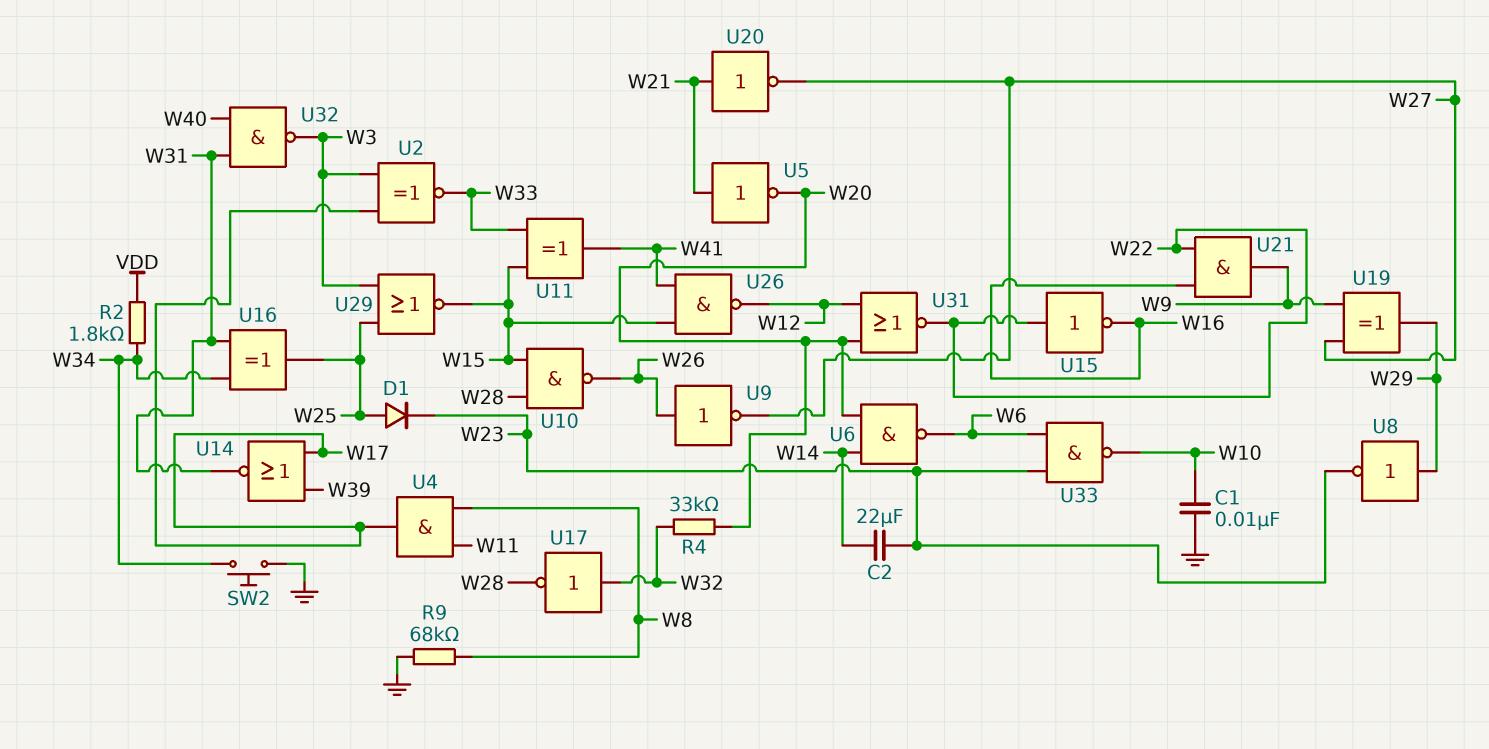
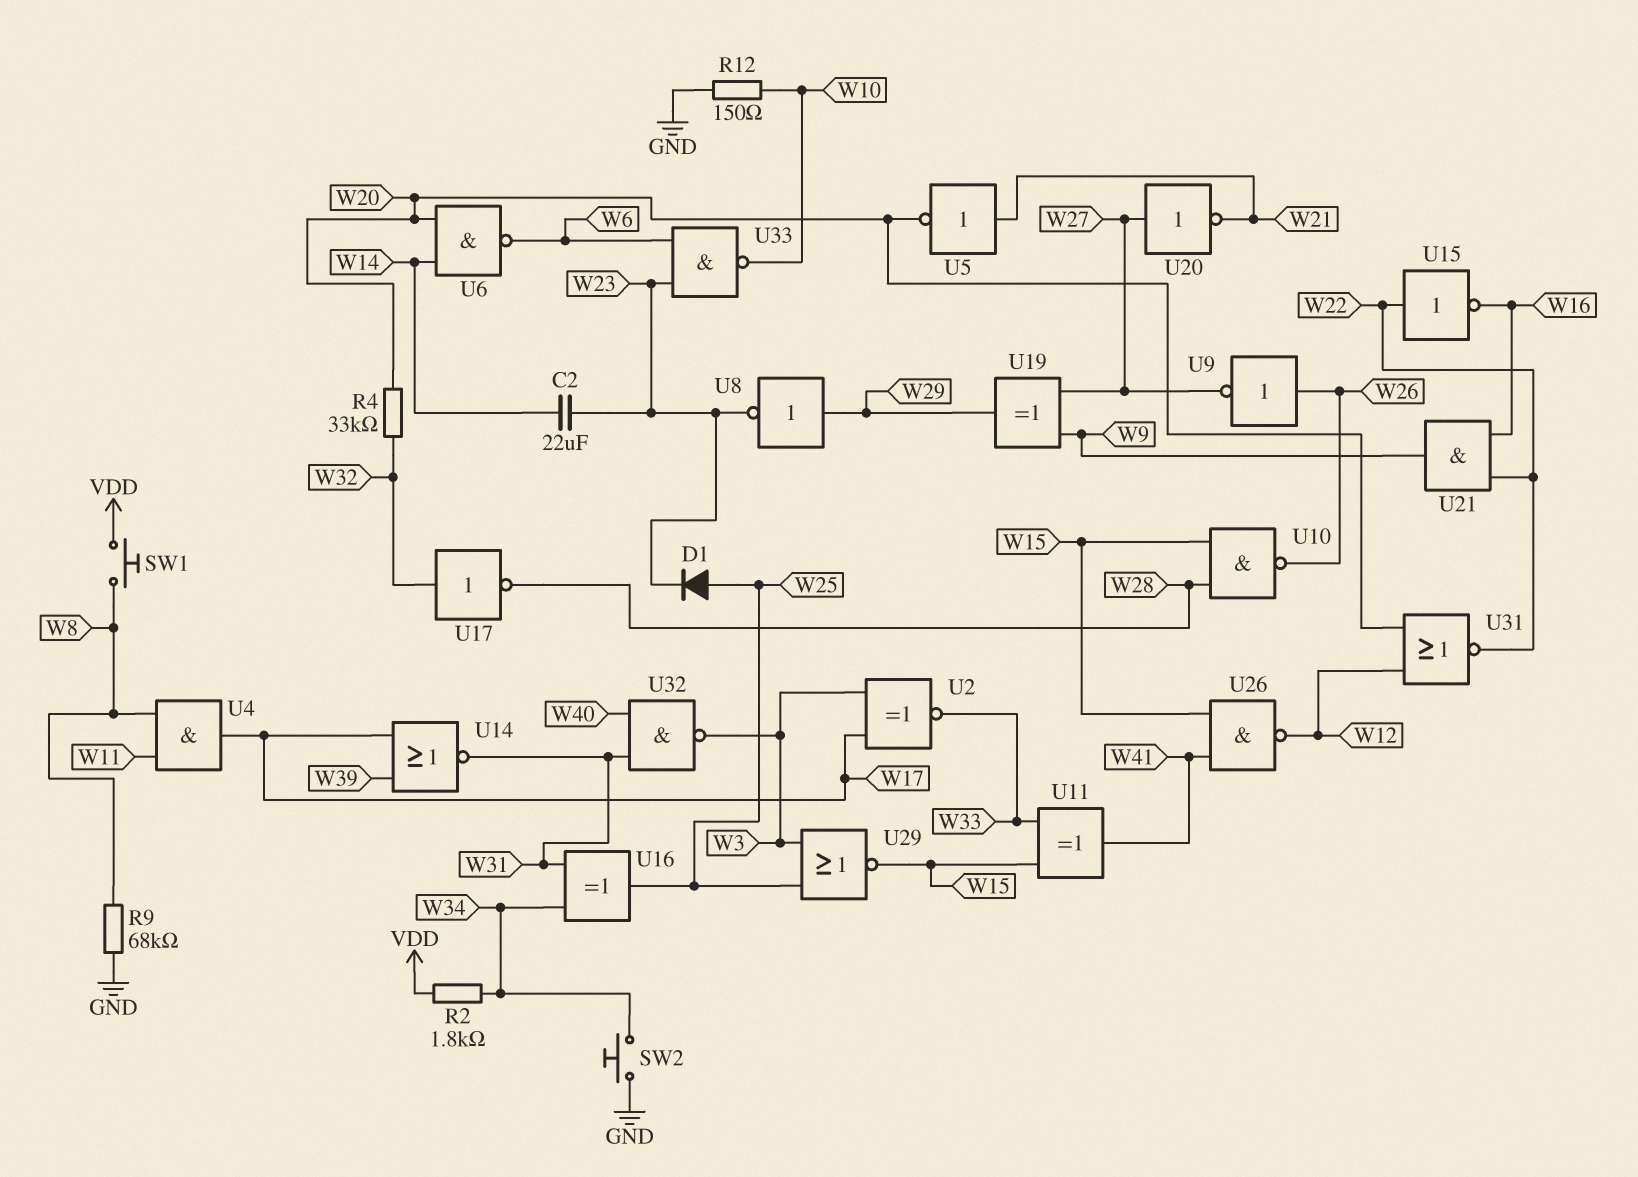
C1: 10nF (GND, W10) -> none
R12: none -> 150 (GND, W10)
SW1: none -> button (VDD, W8)
U20: NOT (in W21, out W27) -> NOT (in W27, out W21)

